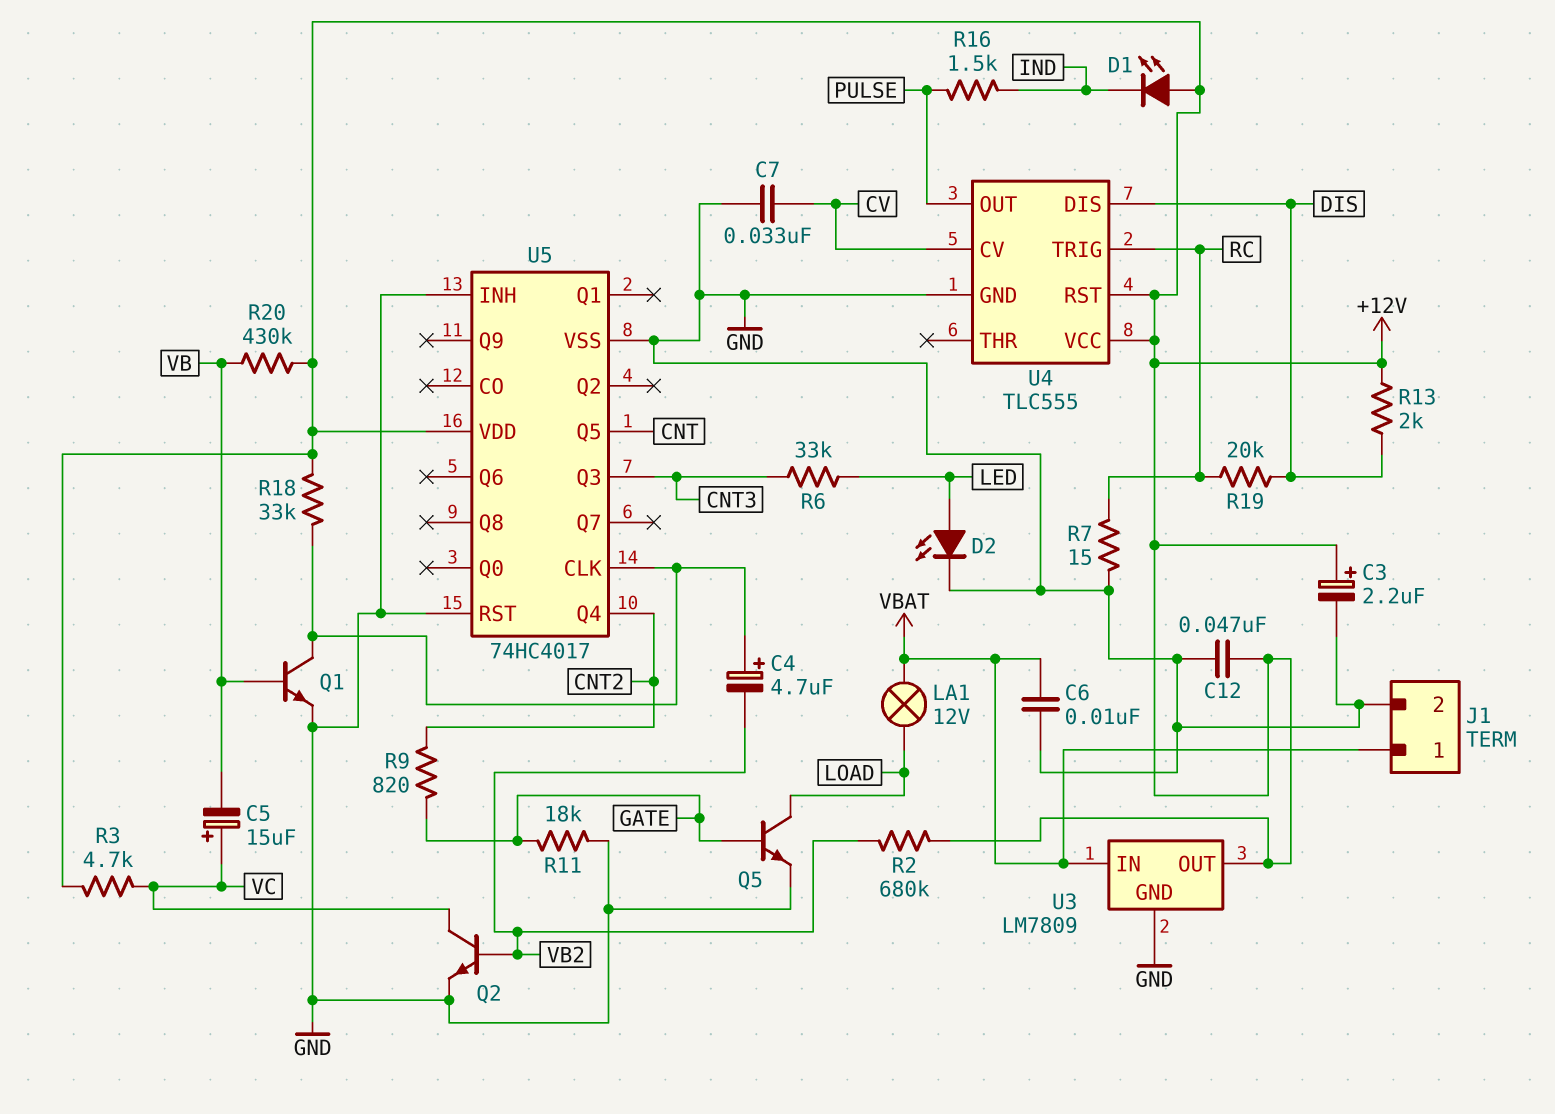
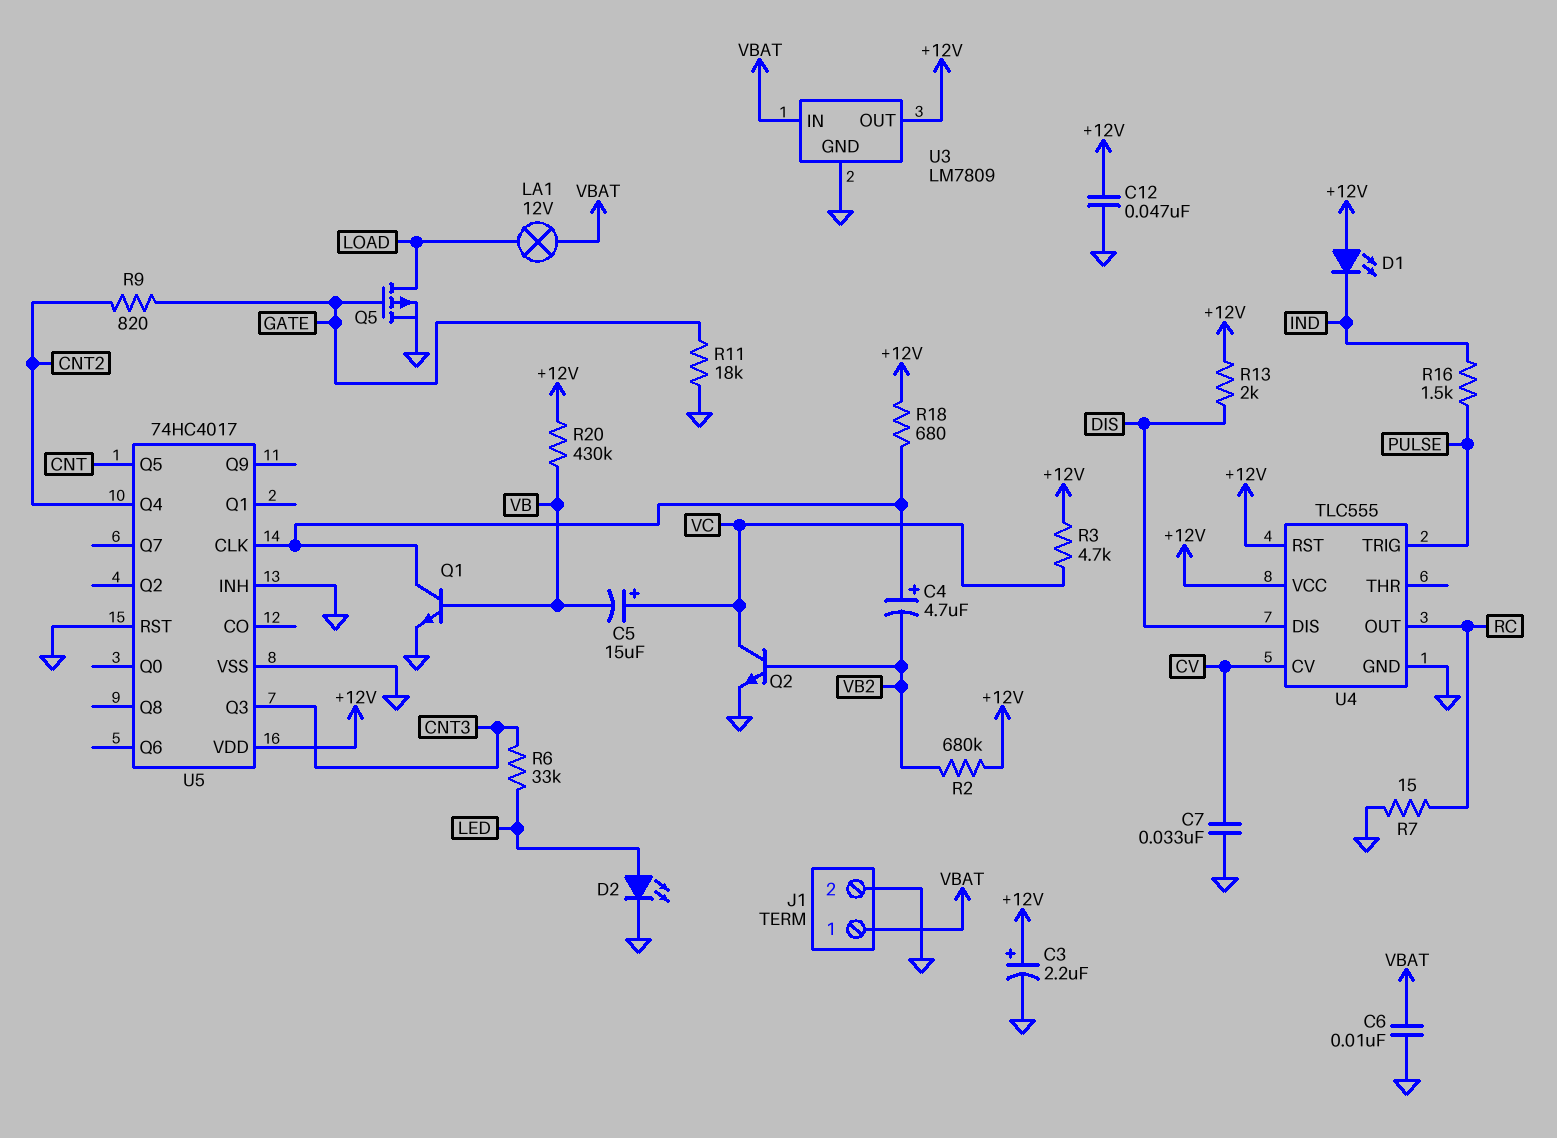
Q5: NPN (B GATE, C LOAD, E GND) -> PMOS (G GATE, D LOAD, S GND)
R18: 33k (+12V, U5/CLK) -> 680 (+12V, U5/CLK)
R19: 20k (DIS, RC) -> none
U4 pin OUT: PULSE -> RC
U4 pin TRIG: RC -> PULSE

